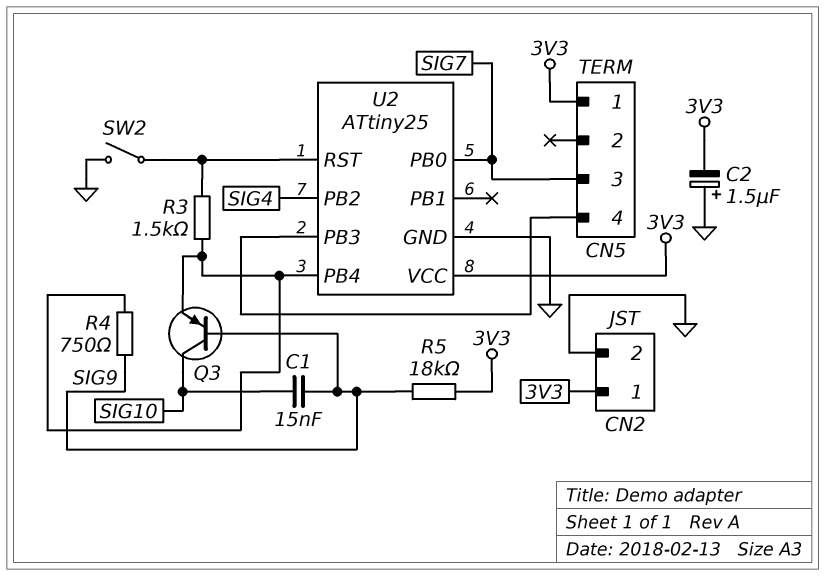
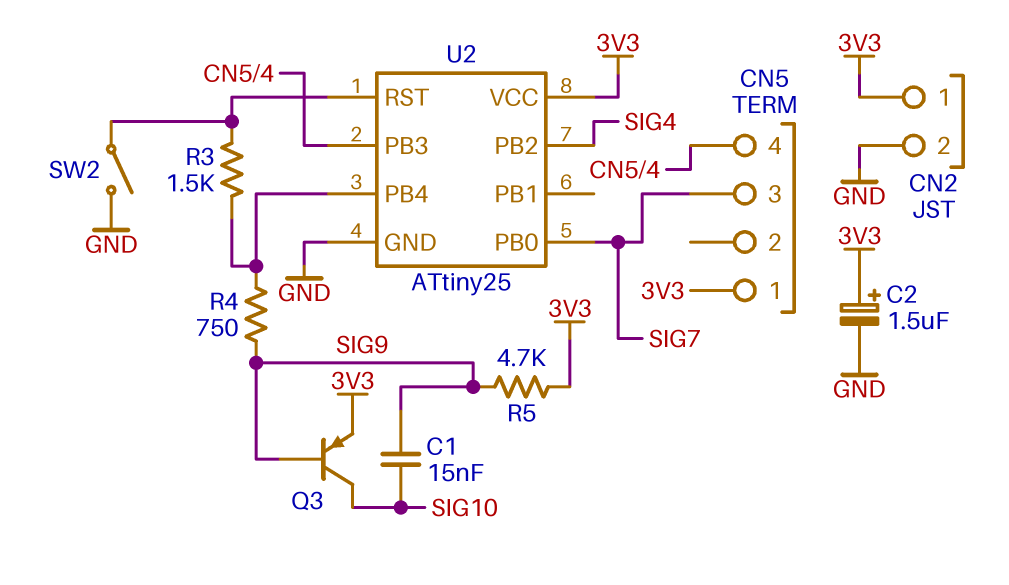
C2: 1.5uF (plus GND, minus 3V3) -> 1.5uF (plus 3V3, minus GND)
Q3: PNP (B SIG9, C SIG10, E U2/PB4) -> PNP (B SIG9, C SIG10, E 3V3)
R5: 18k (3V3, SIG9) -> 4.7k (3V3, SIG9)

